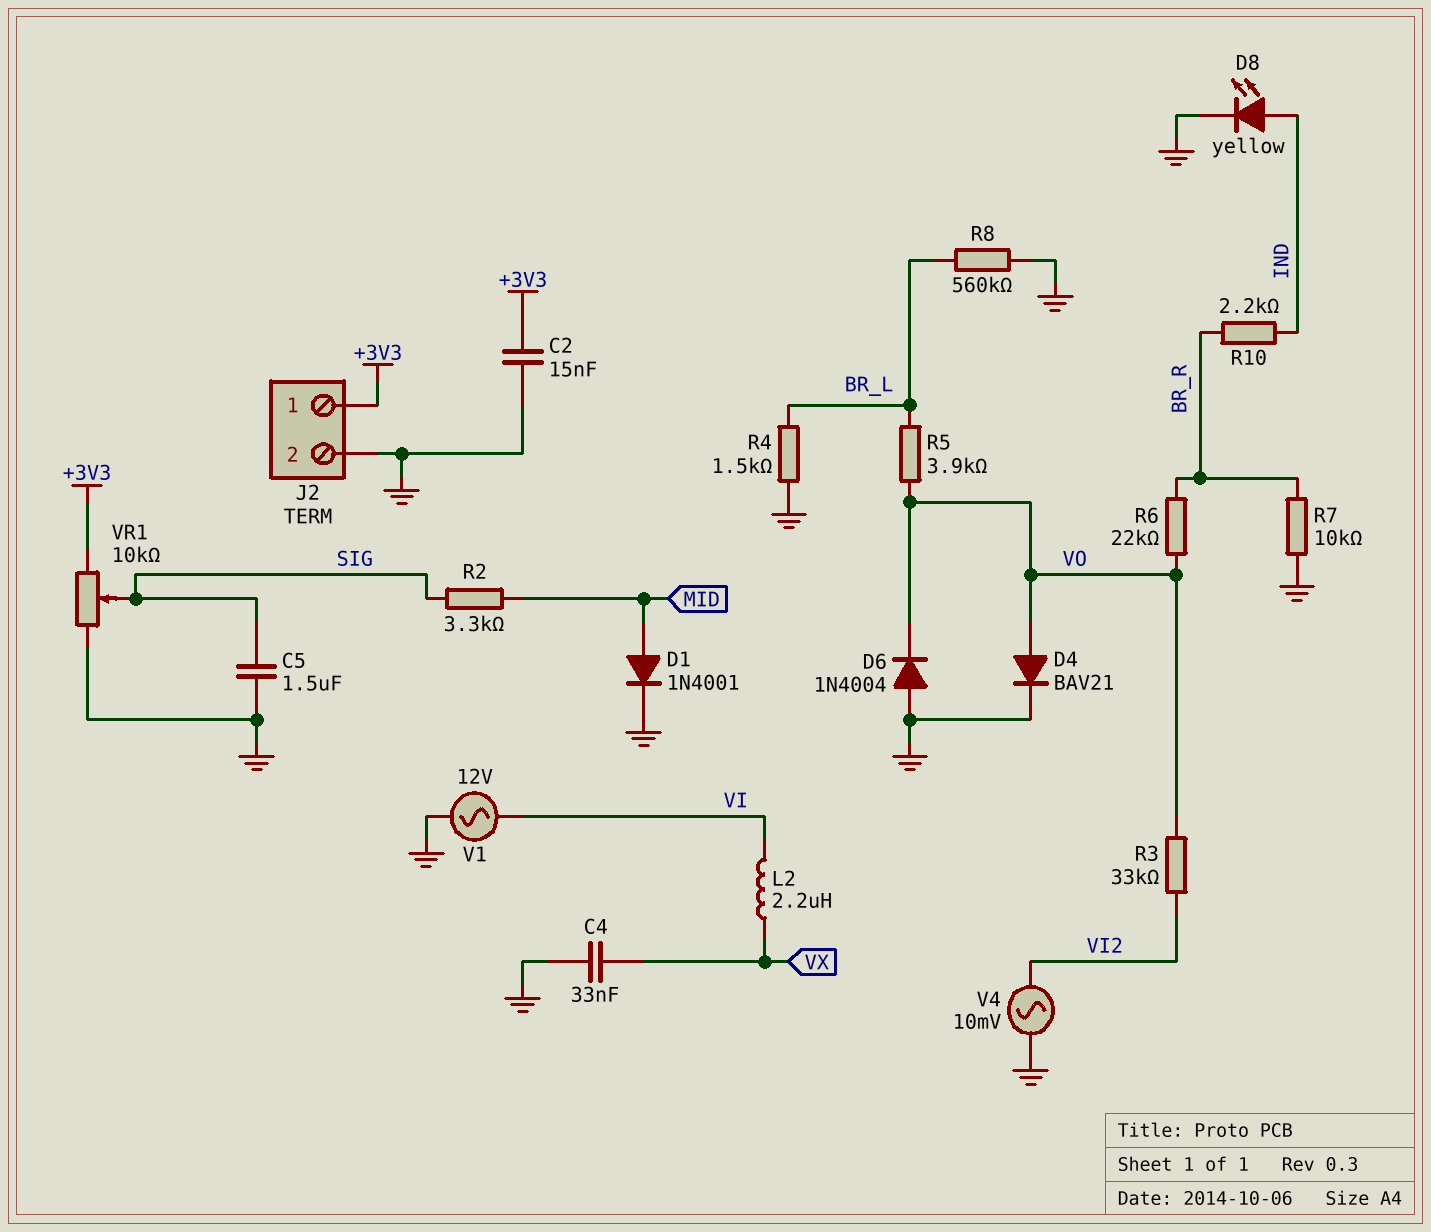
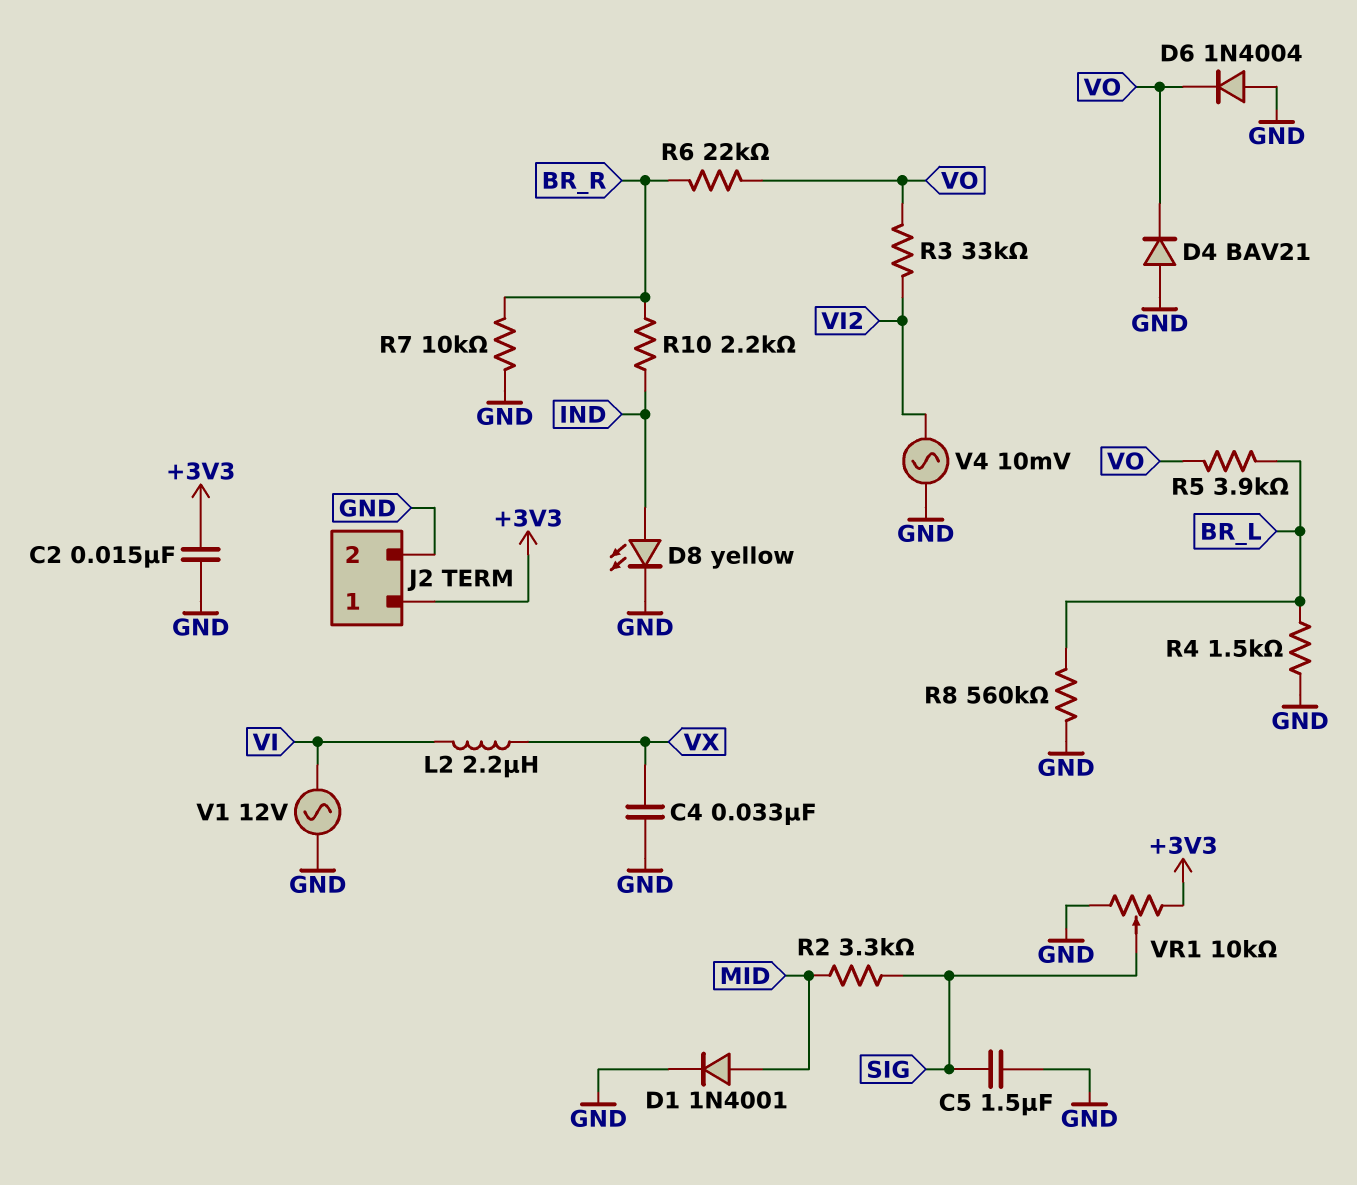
D4: diode BAV21 (A VO, K GND) -> diode BAV21 (A GND, K VO)

